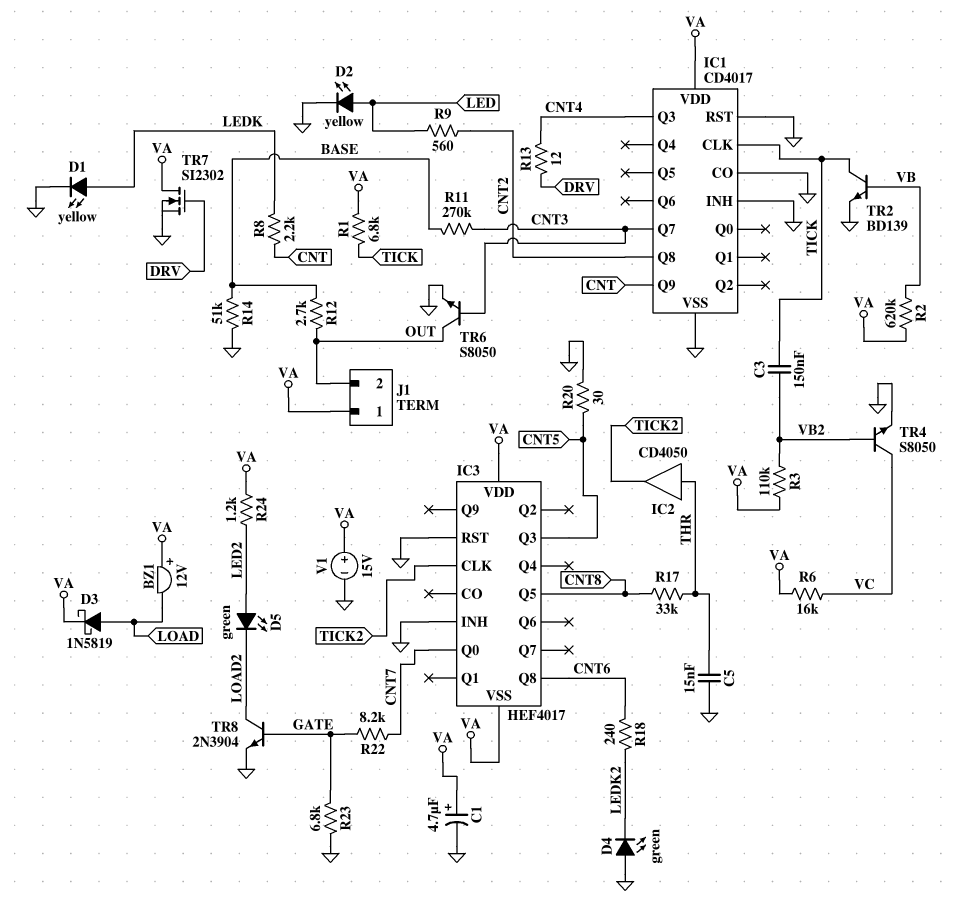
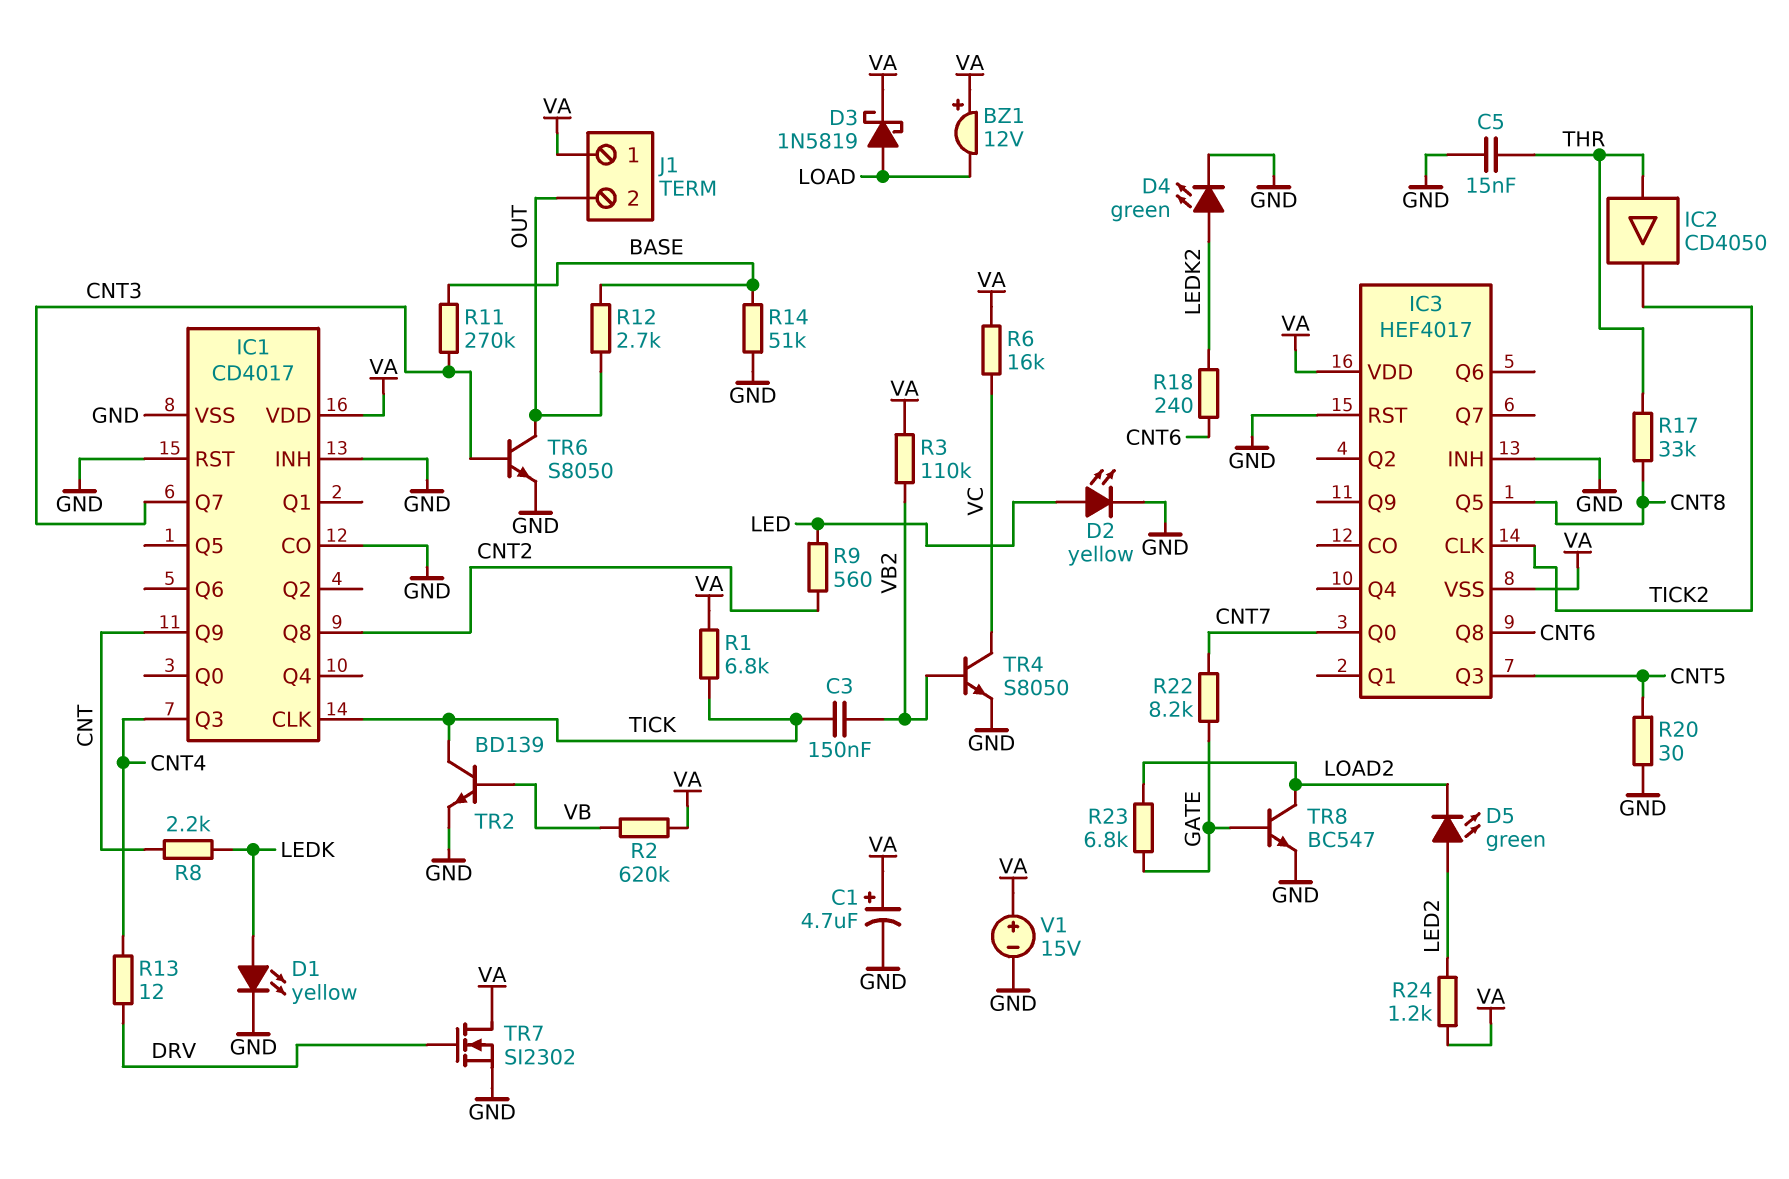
D4: LED green (A GND, K LEDK2) -> LED green (A LEDK2, K GND)
R23: 6.8k (GATE, GND) -> 6.8k (GATE, LOAD2)
TR8: NPN 2N3904 (B GATE, C LOAD2, E GND) -> NPN BC547 (B GATE, C LOAD2, E GND)

